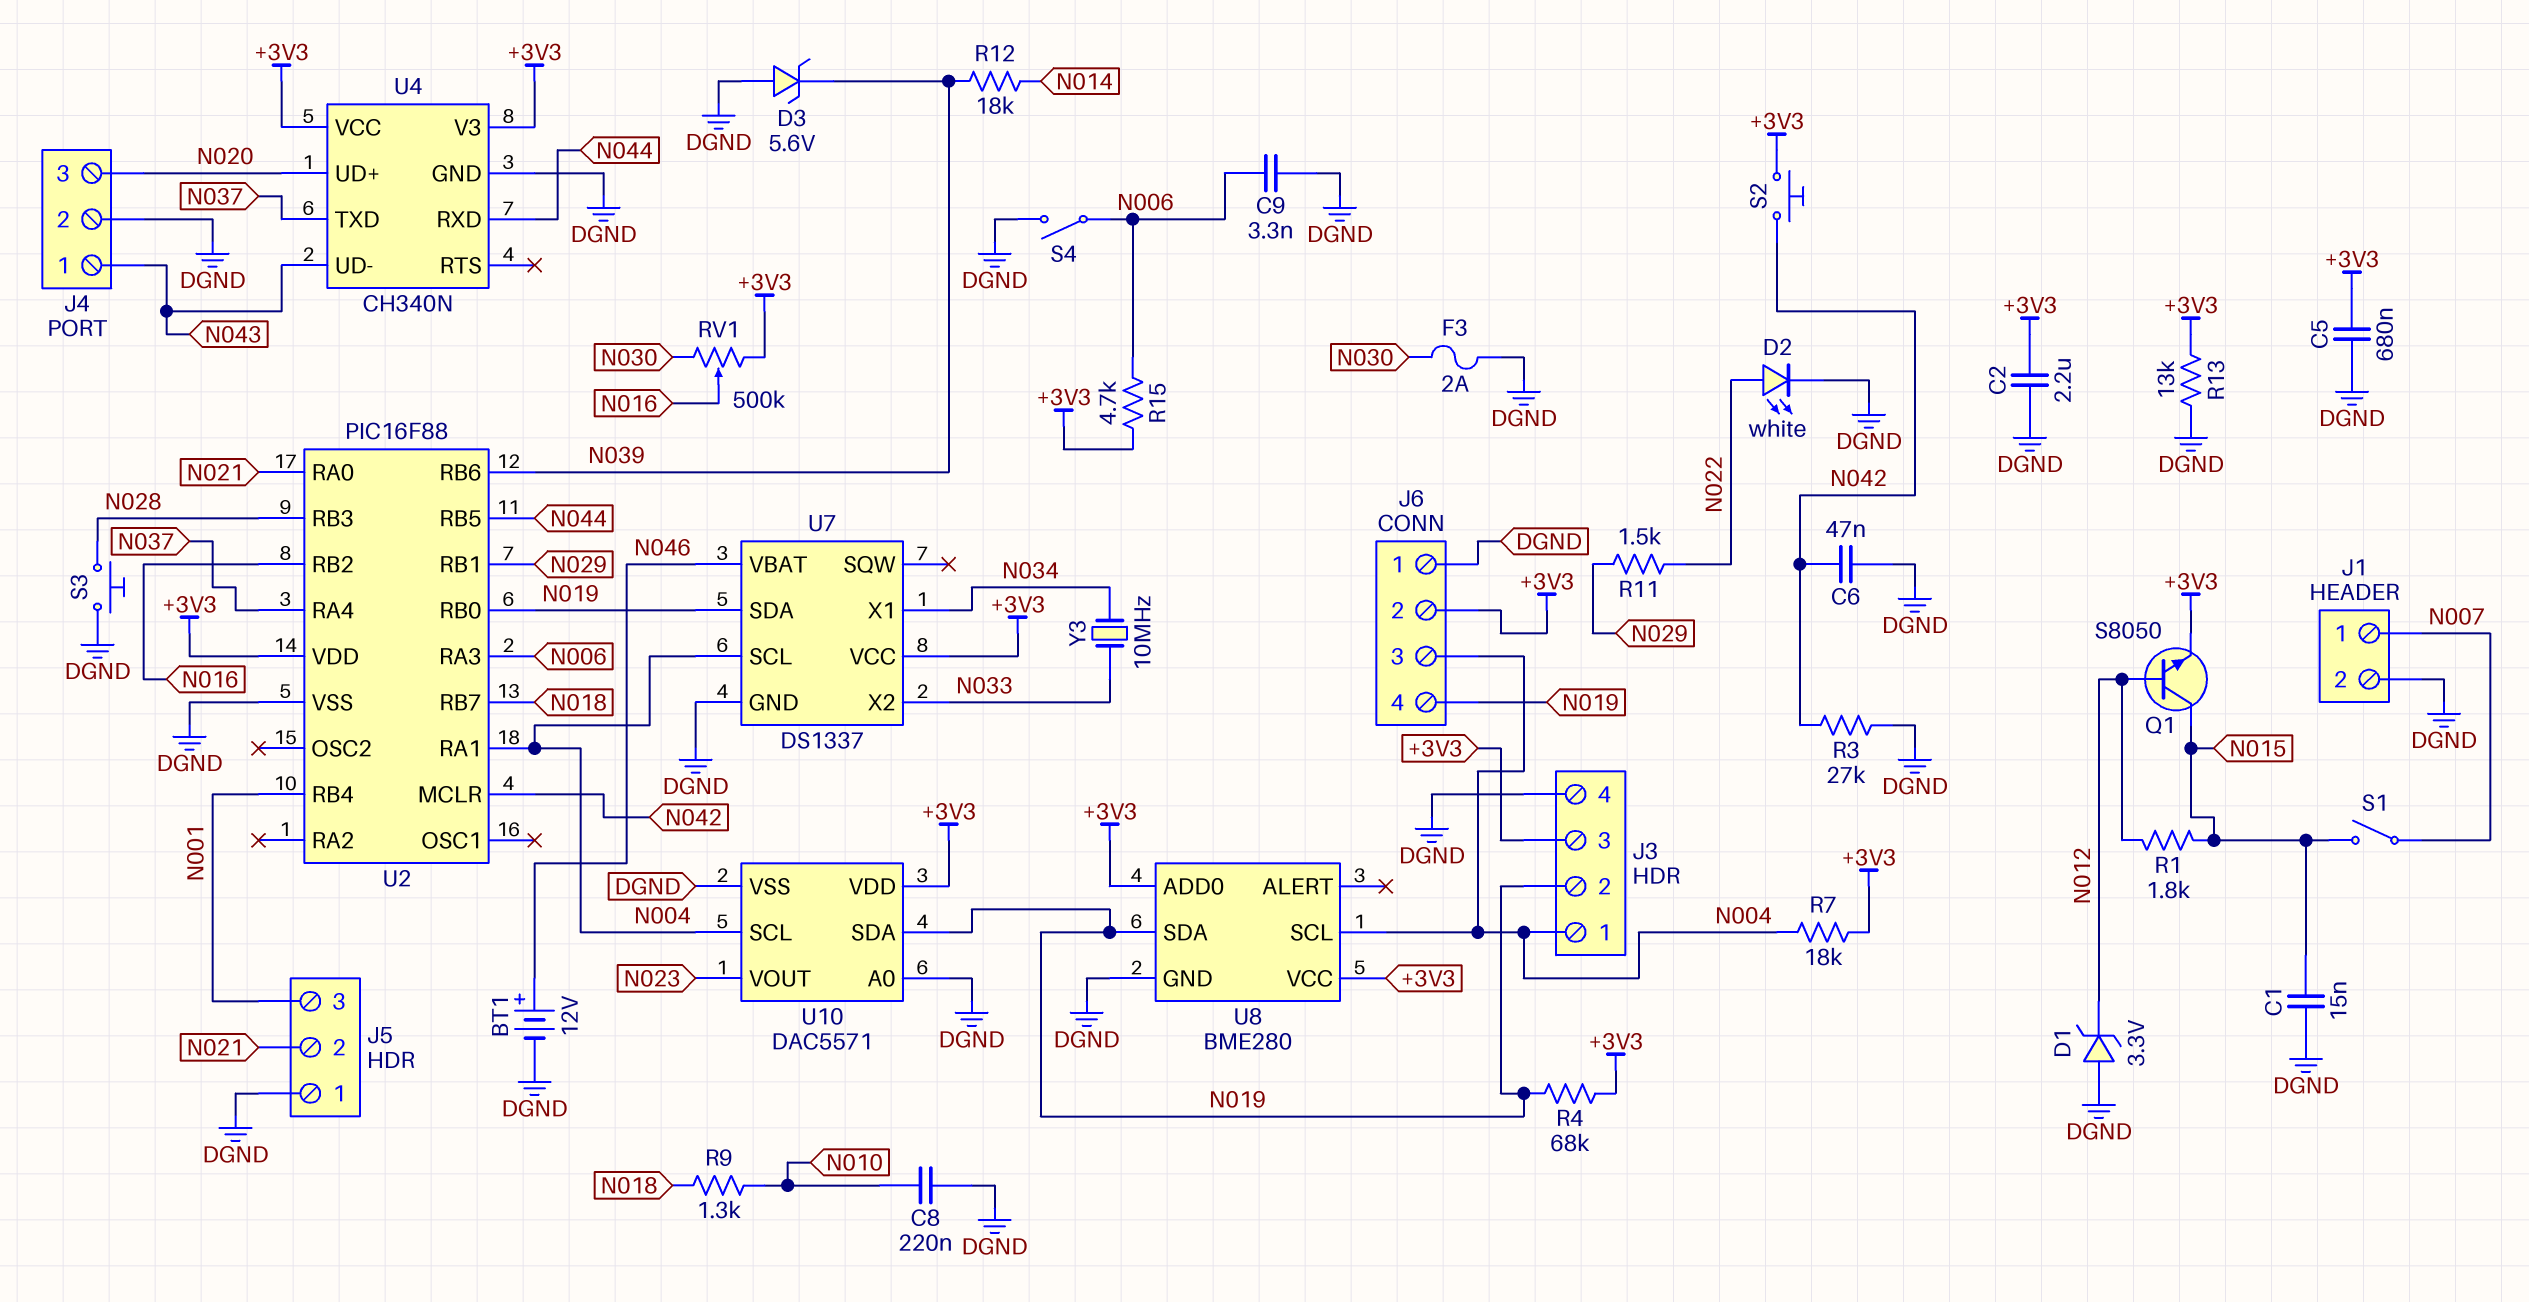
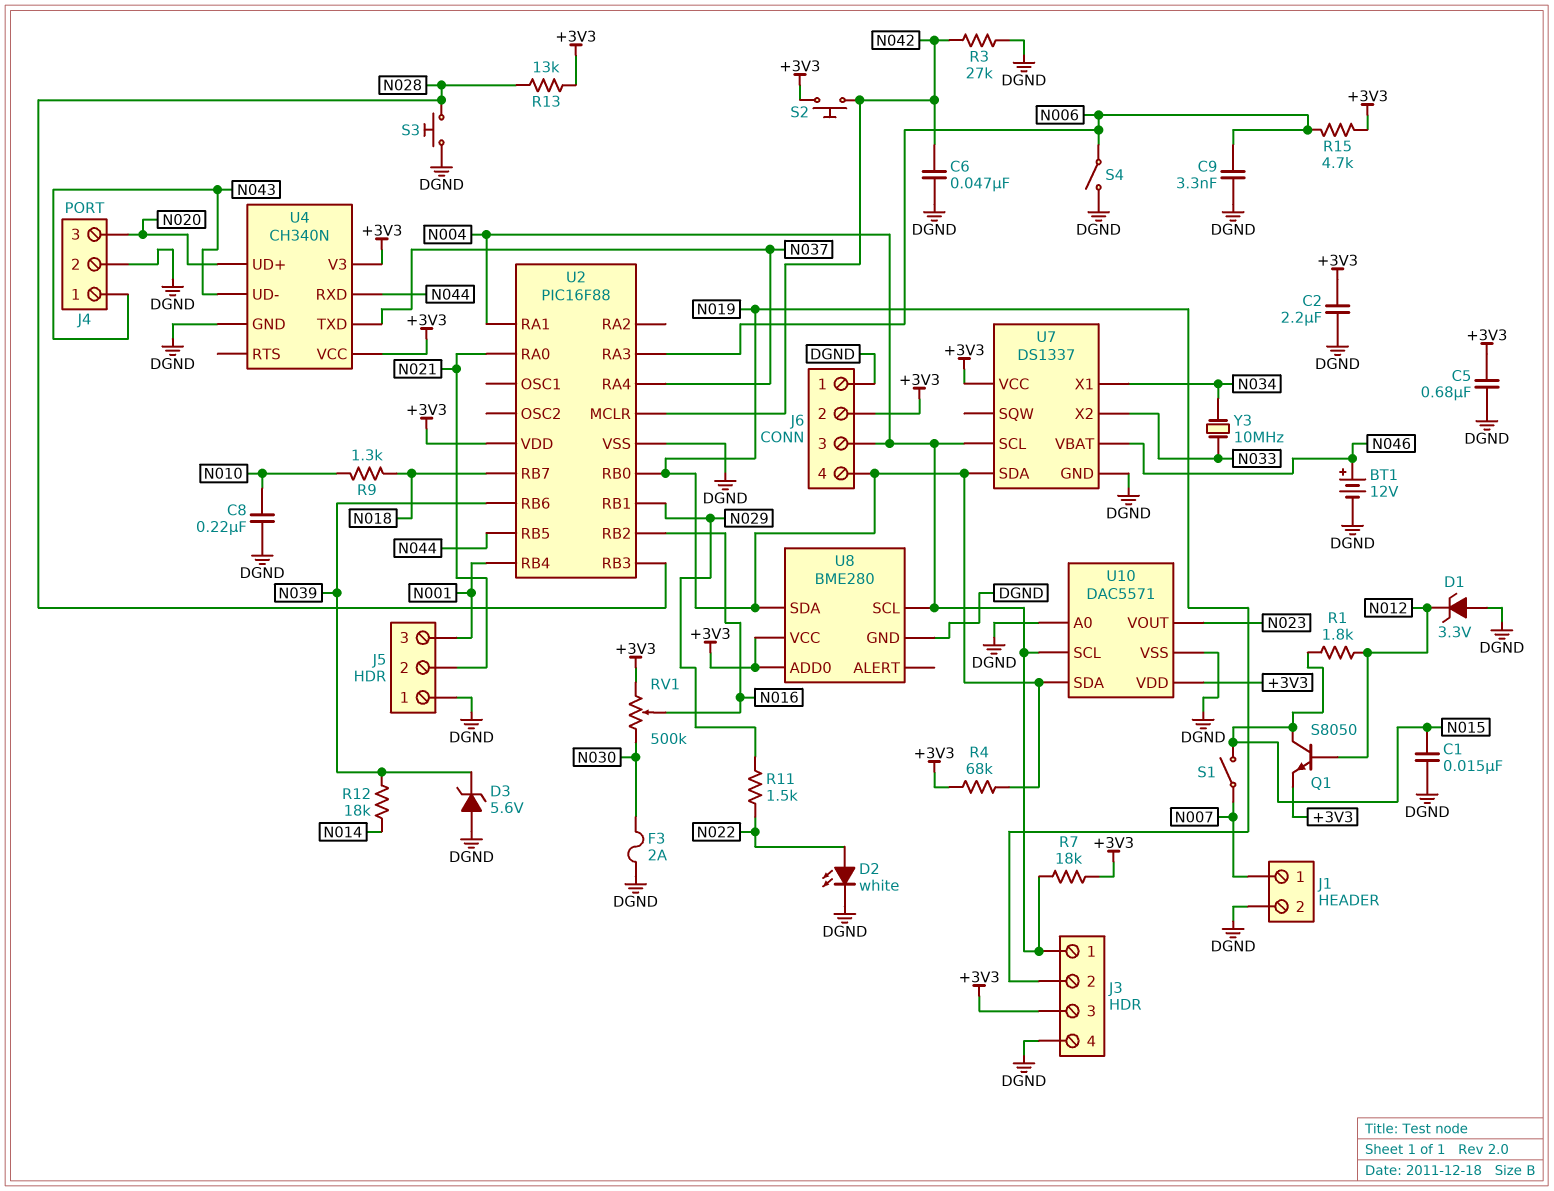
R13: 13k (+3V3, DGND) -> 13k (+3V3, N028)

